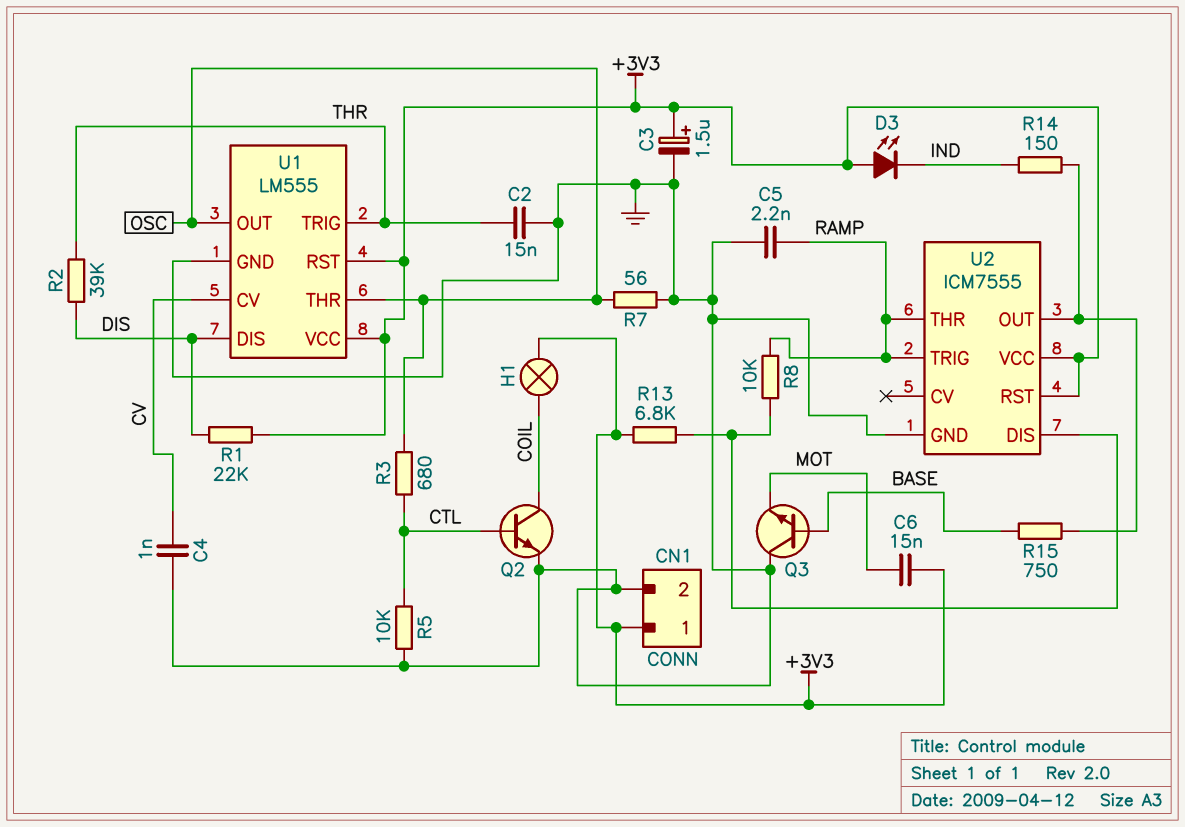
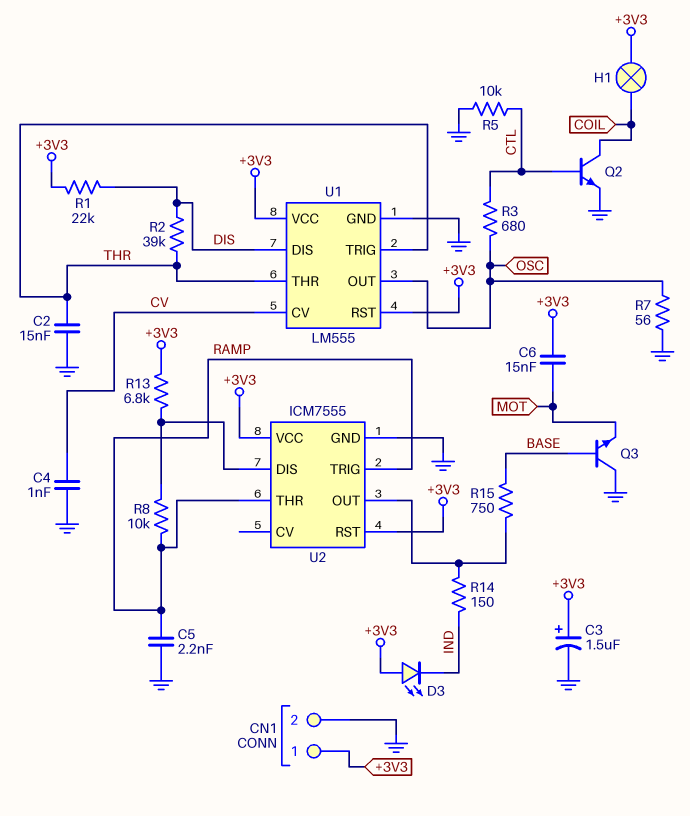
U1 pin THR: OSC -> THR

